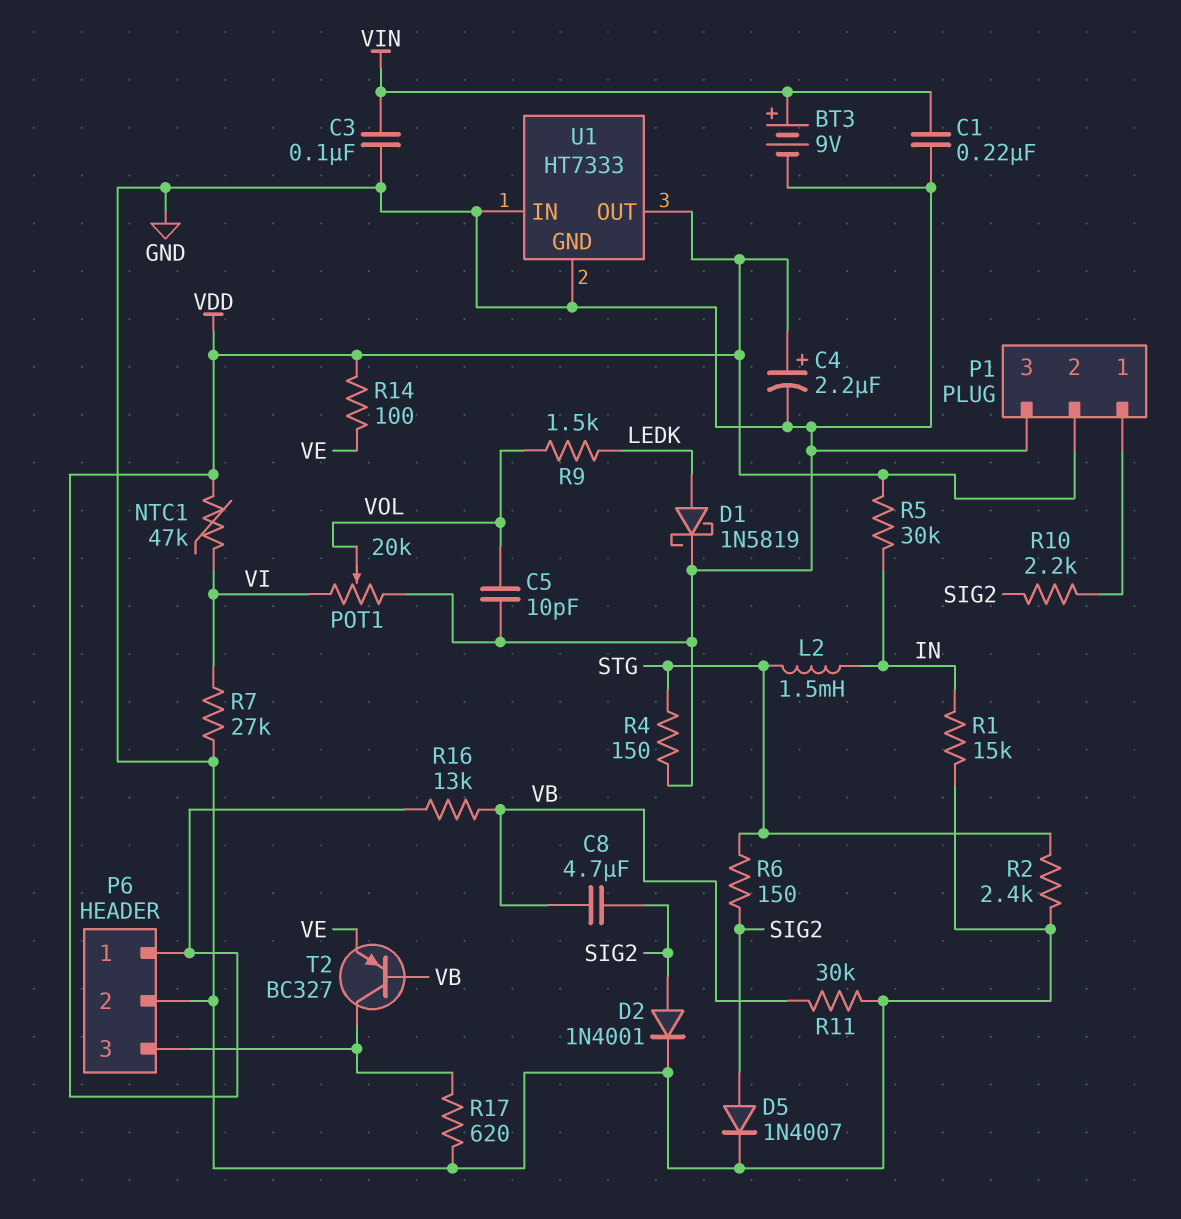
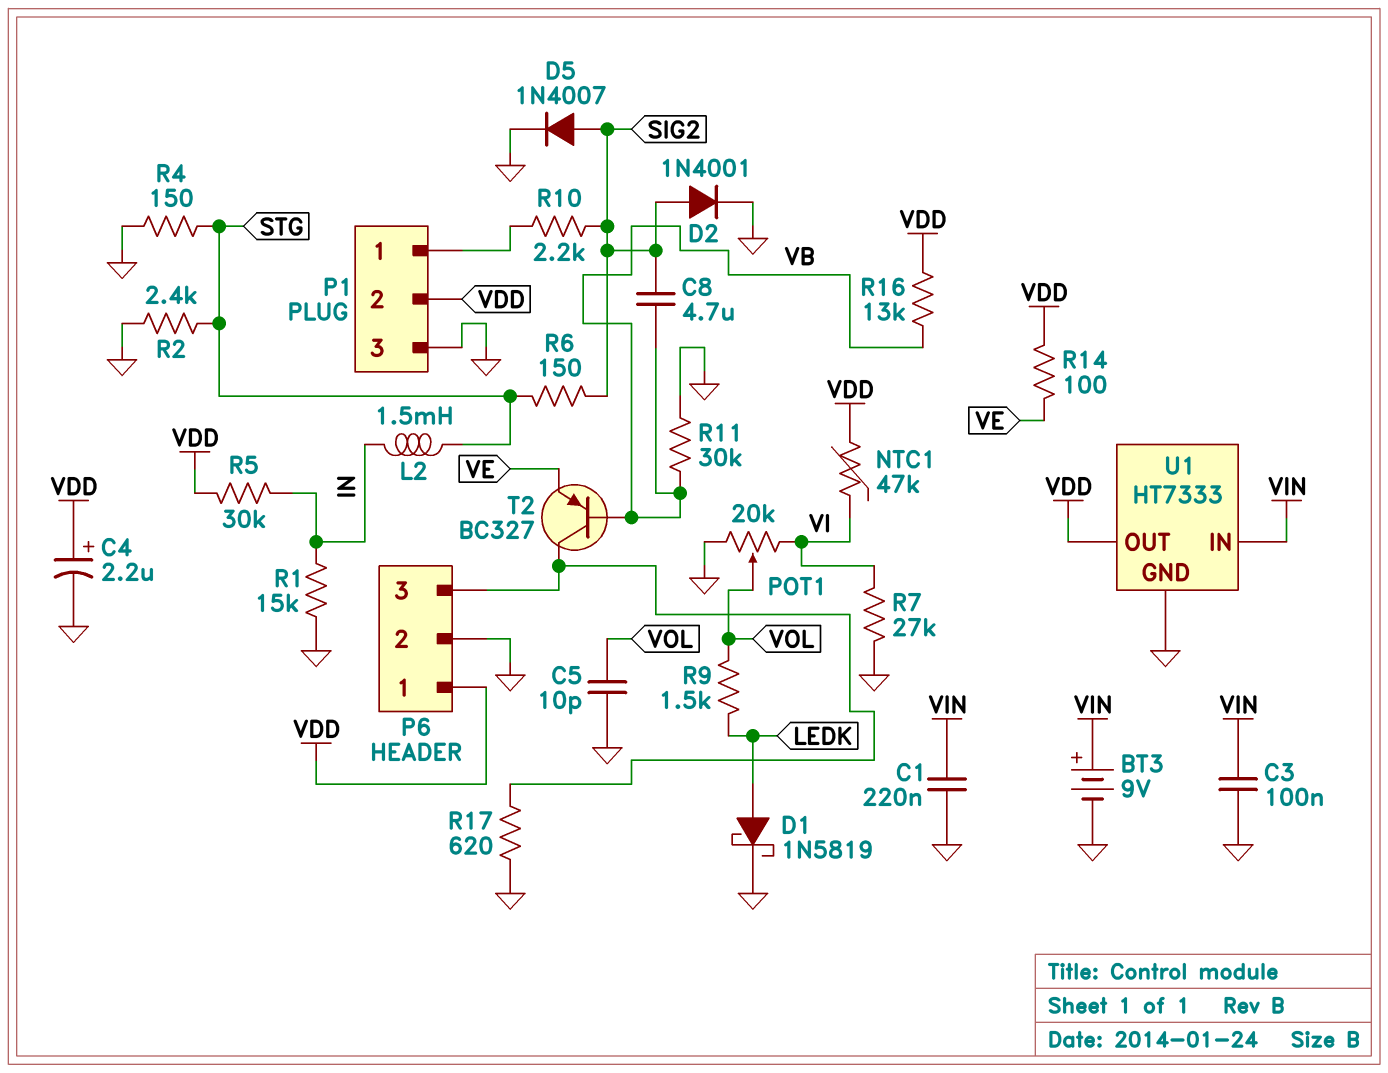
U1 pin IN: GND -> VIN

